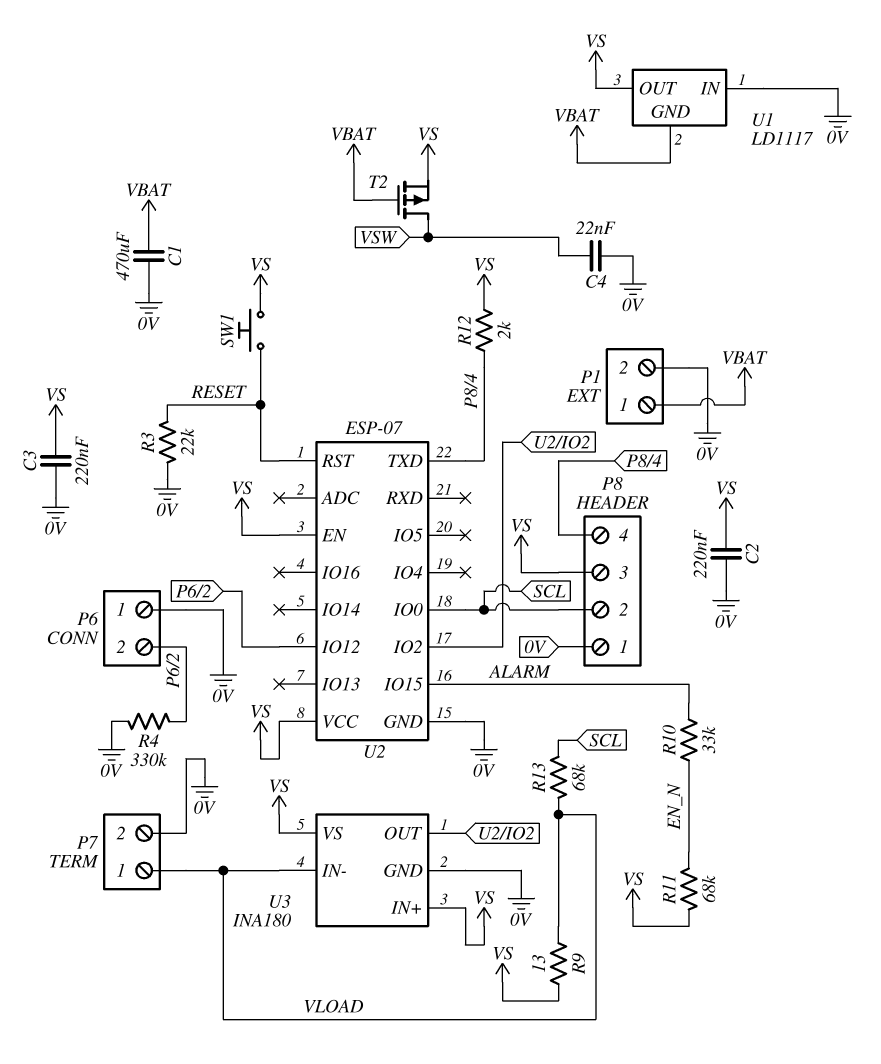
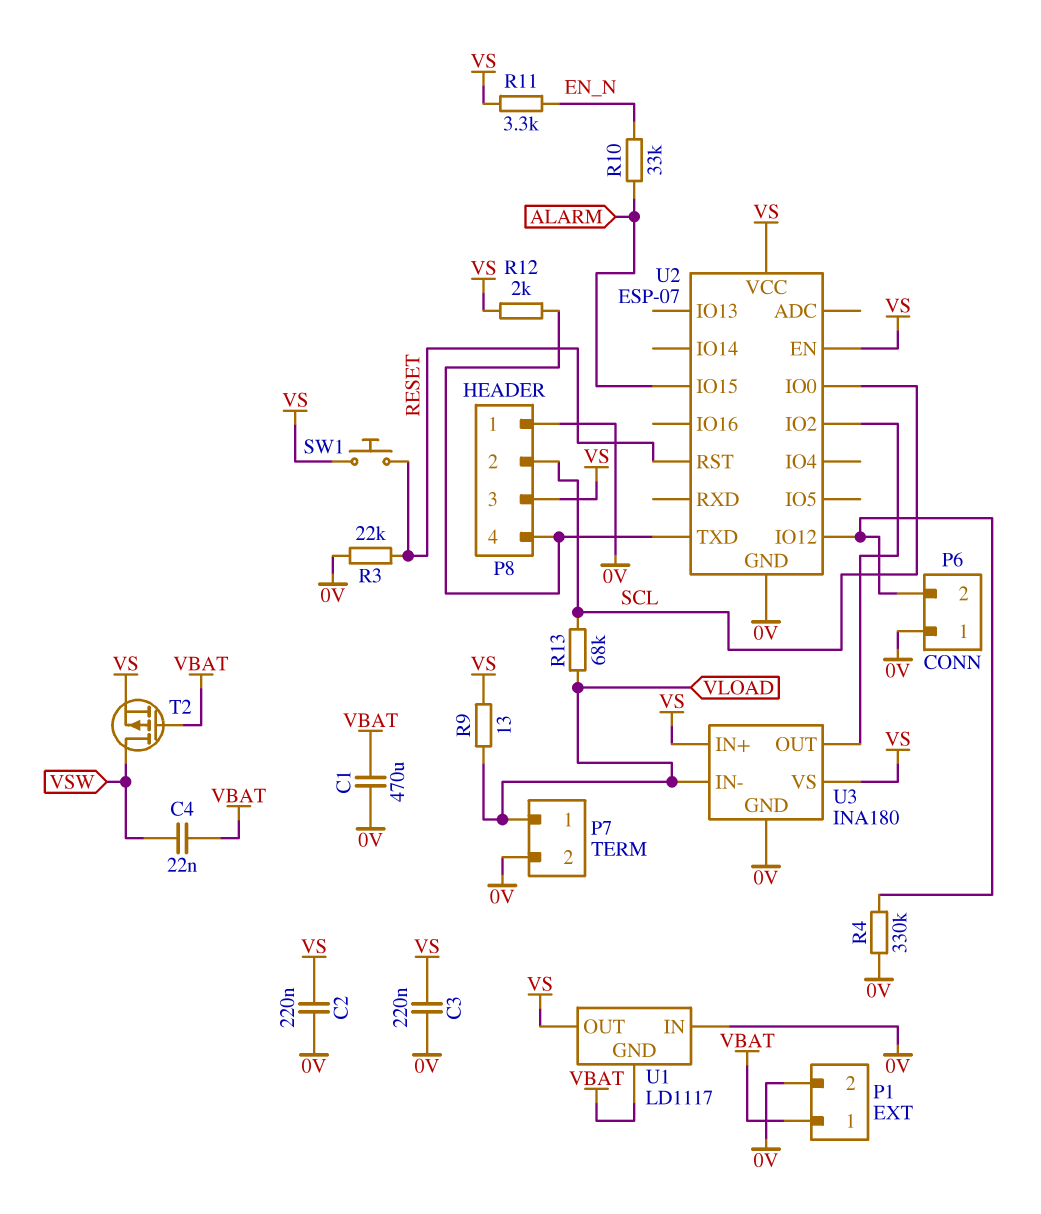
C4: 22nF (0V, VSW) -> 22nF (VBAT, VSW)
R11: 68k (EN_N, VS) -> 3.3k (EN_N, VS)

